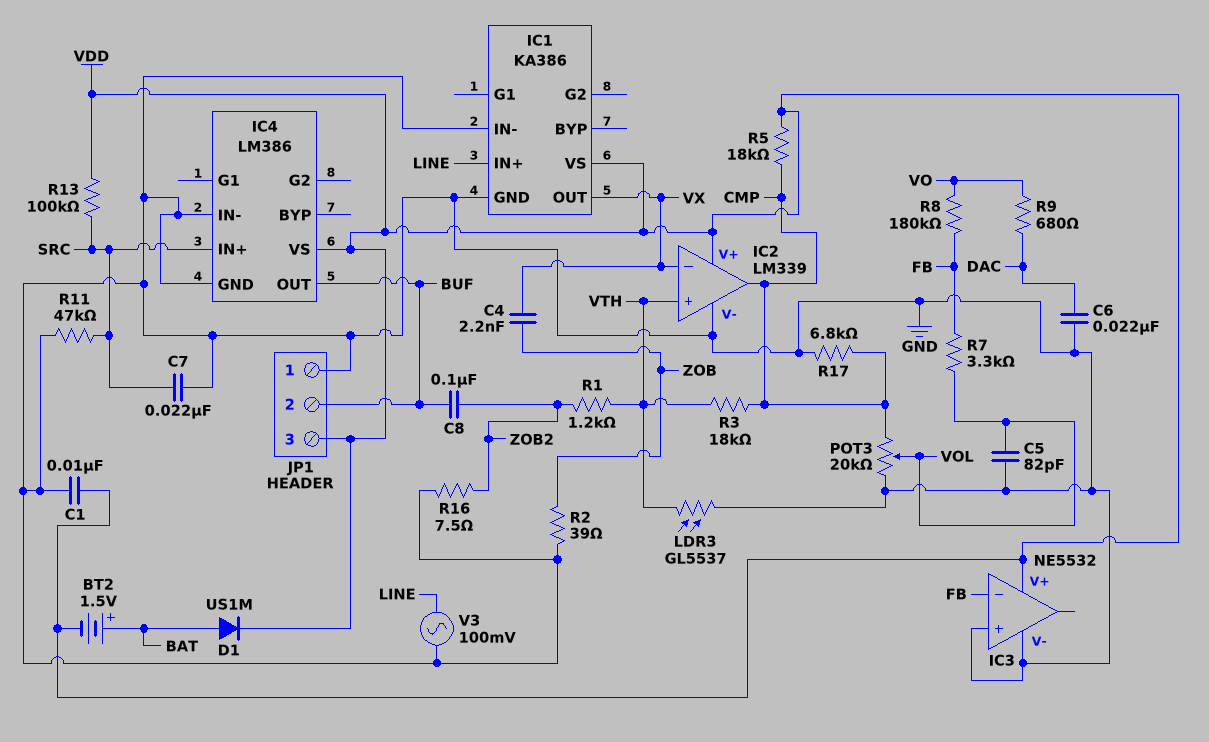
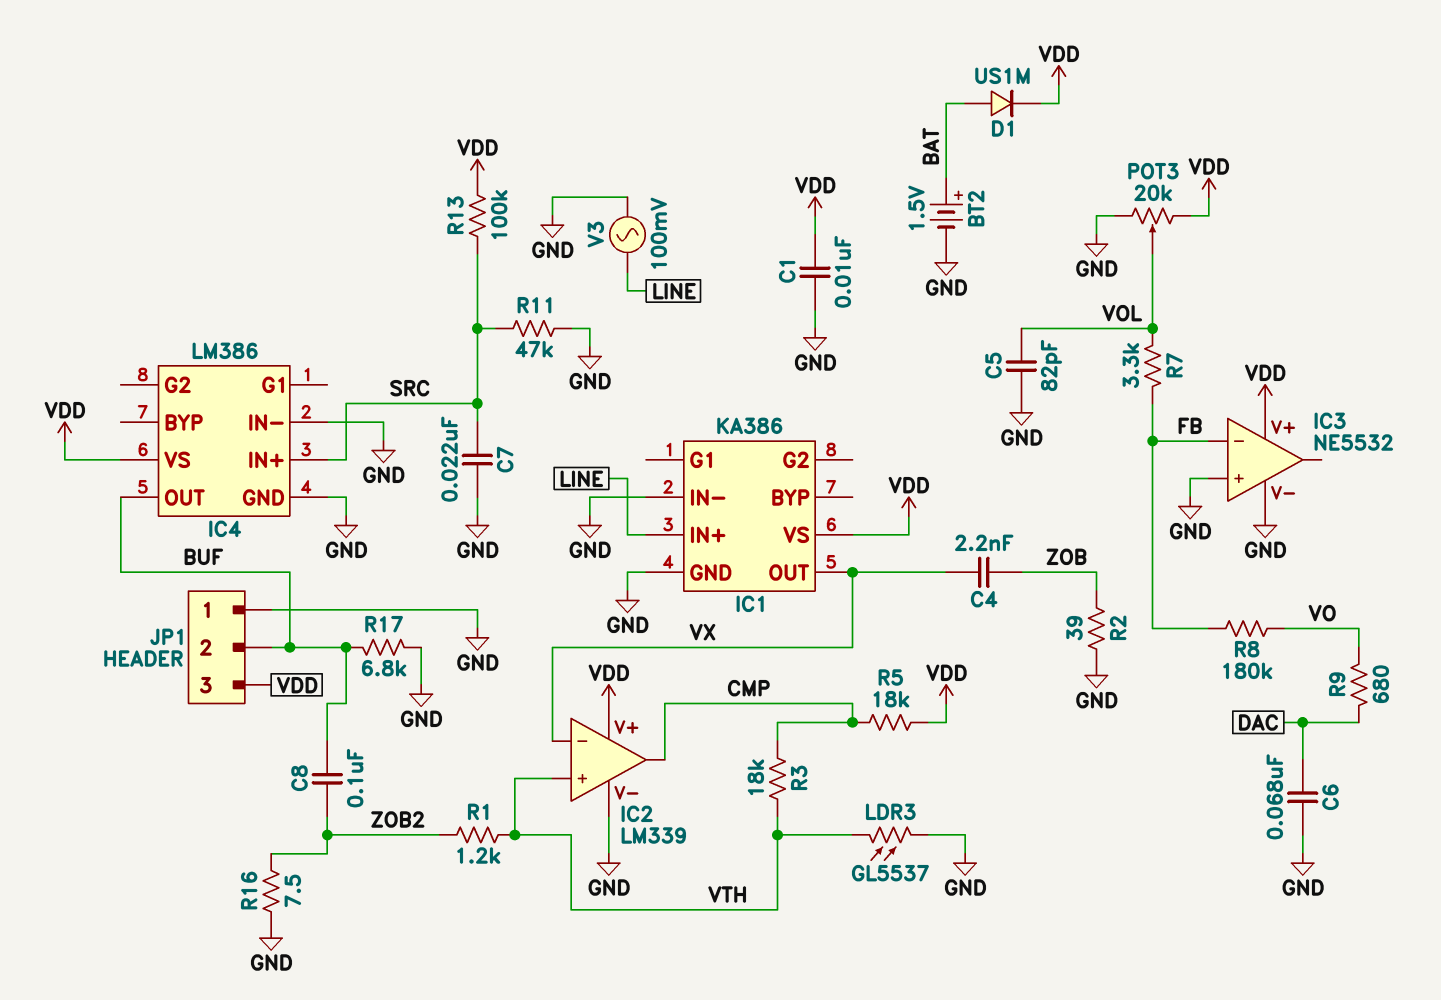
BT2: 1.5V (plus BAT, minus VDD) -> 1.5V (plus BAT, minus GND)
C6: 22nF (DAC, GND) -> 68nF (DAC, GND)
POT3: 20k (CMP, GND, wiper VOL) -> 20k (GND, VDD, wiper VOL)
R17: 6.8k (CMP, GND) -> 6.8k (BUF, GND)

